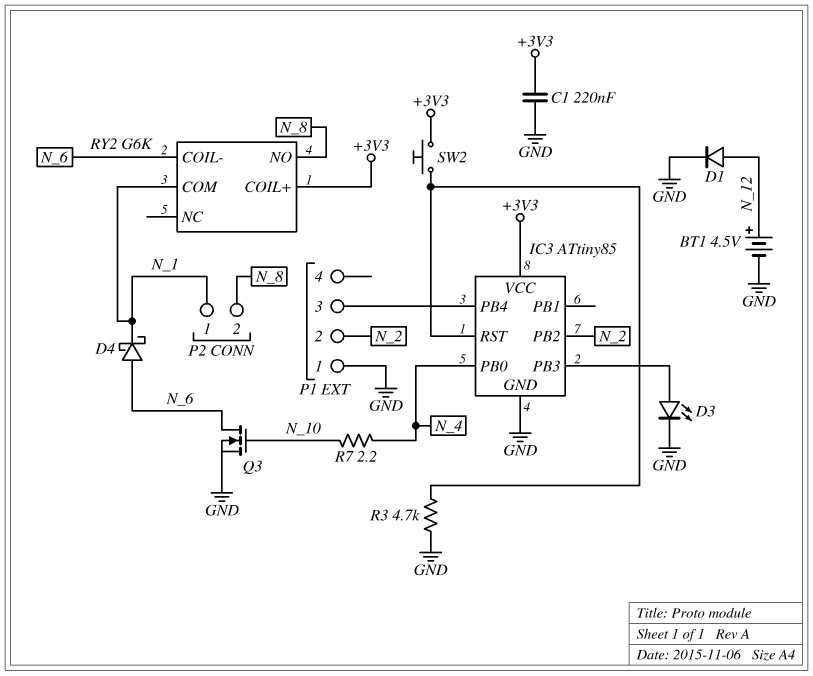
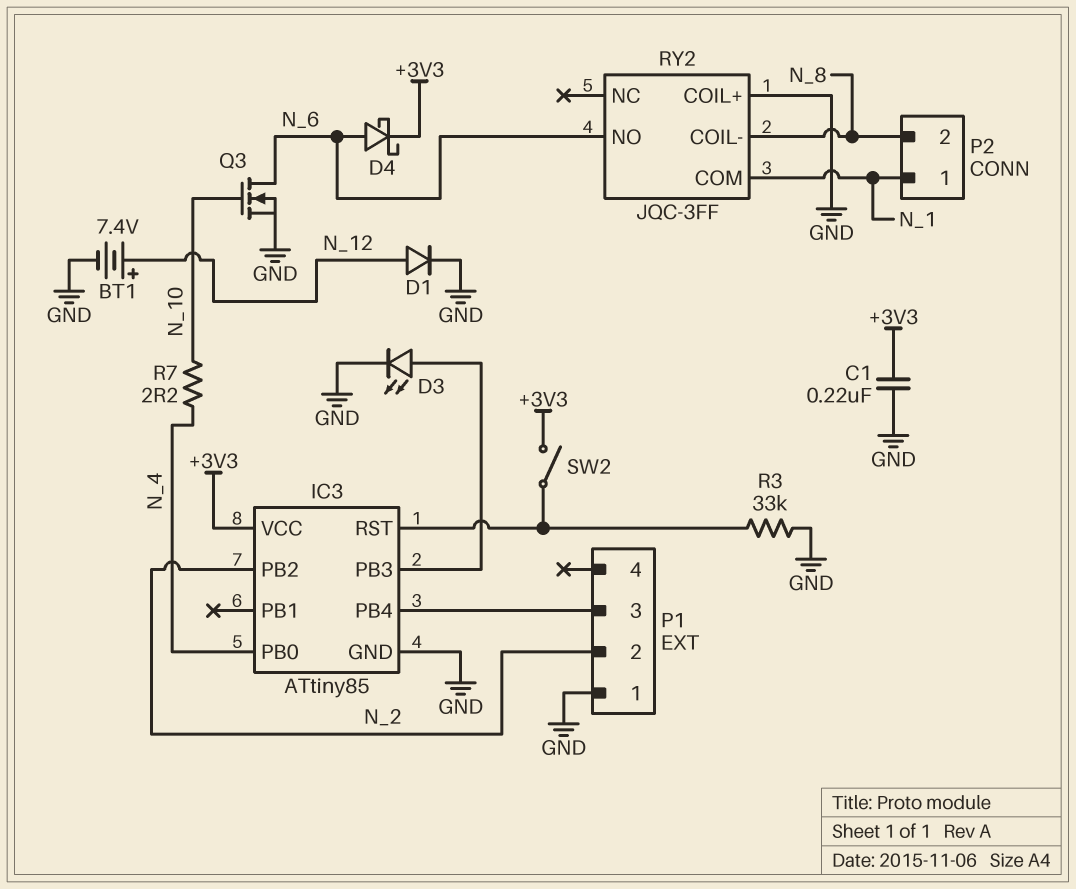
BT1: 4.5V (plus N_12, minus GND) -> 7.4V (plus N_12, minus GND)
D4: schottky (A N_6, K N_1) -> schottky (A N_6, K +3V3)
R3: 4.7k (GND, IC3/RST) -> 33k (GND, IC3/RST)
RY2: G6K -> JQC-3FF
RY2 pin COIL+: +3V3 -> GND
RY2 pin COIL-: N_6 -> N_8
RY2 pin NO: N_8 -> N_6
SW2: button (+3V3, IC3/RST) -> switch (+3V3, IC3/RST)

